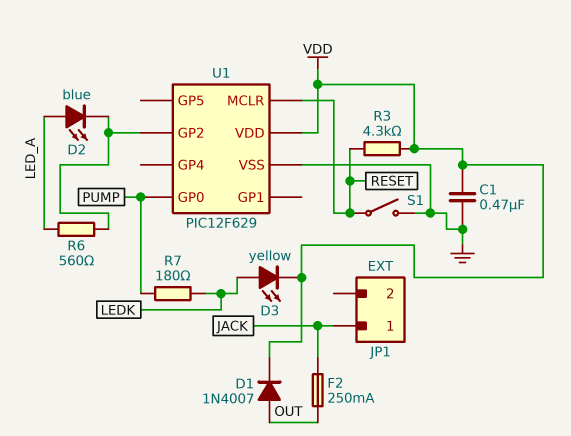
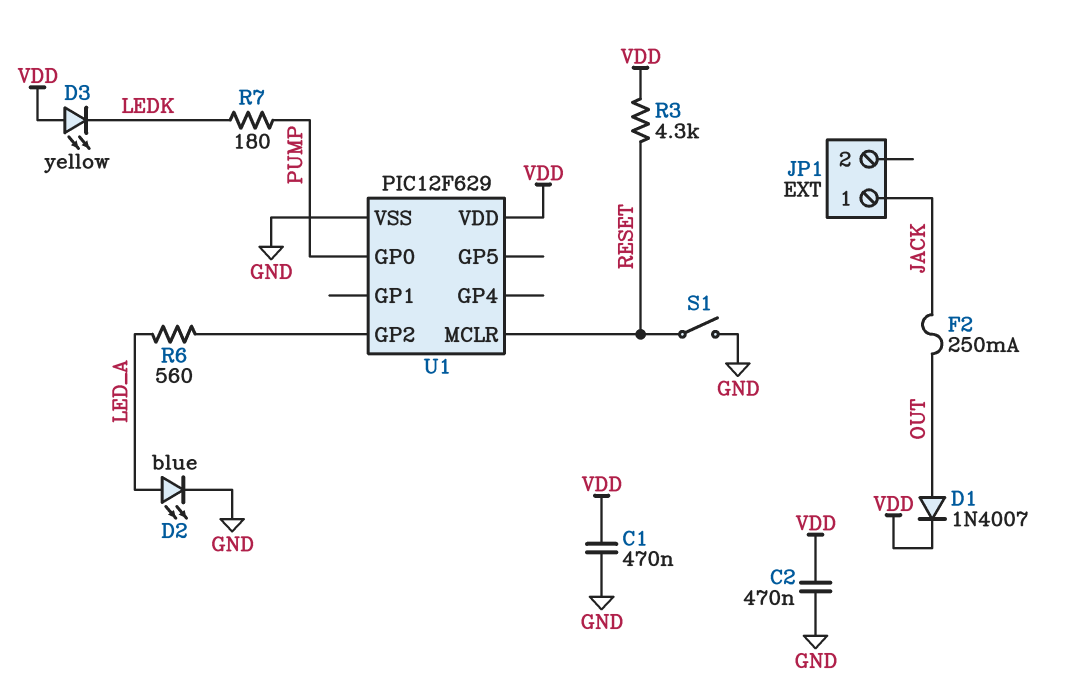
C2: none -> 470nF (GND, VDD)
D2: LED blue (A LED_A, K U1/GP2) -> LED blue (A LED_A, K GND)
D3: LED yellow (A LEDK, K VDD) -> LED yellow (A VDD, K LEDK)

